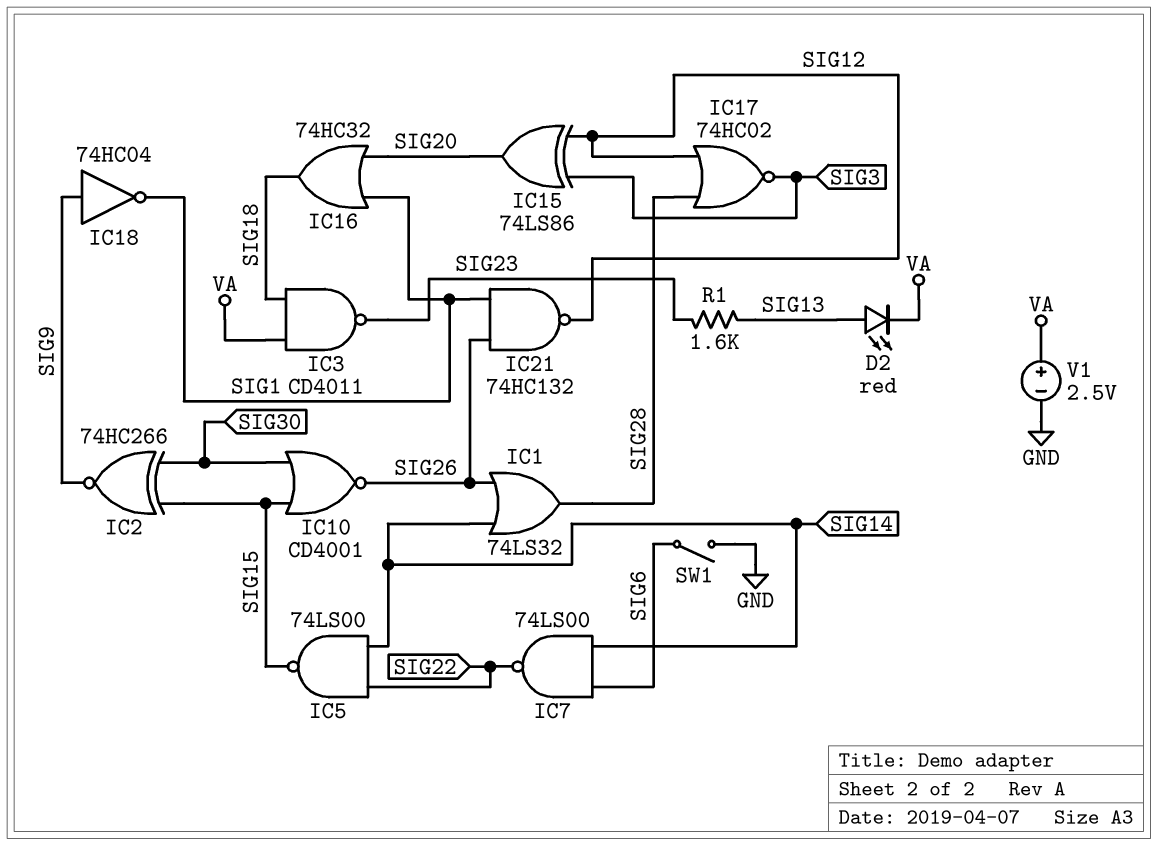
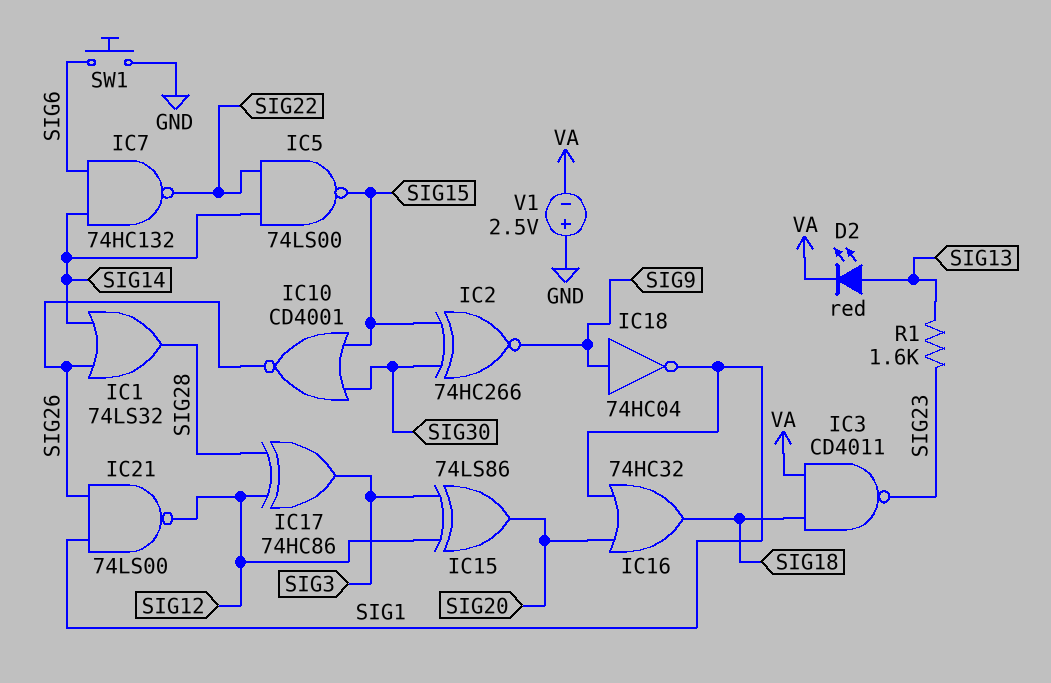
IC7: NAND 74LS00 (in SIG6, in SIG14, out SIG22) -> NAND 74HC132 (in SIG6, in SIG14, out SIG22)
IC17: NOR 74HC02 (in SIG12, in SIG28, out SIG3) -> XOR 74HC86 (in SIG12, in SIG28, out SIG3)
IC21: NAND 74HC132 (in SIG1, in SIG26, out SIG12) -> NAND 74LS00 (in SIG1, in SIG26, out SIG12)
SW1: switch (GND, SIG6) -> button (GND, SIG6)
V1: 2.5V (plus VA, minus GND) -> 2.5V (plus GND, minus VA)

